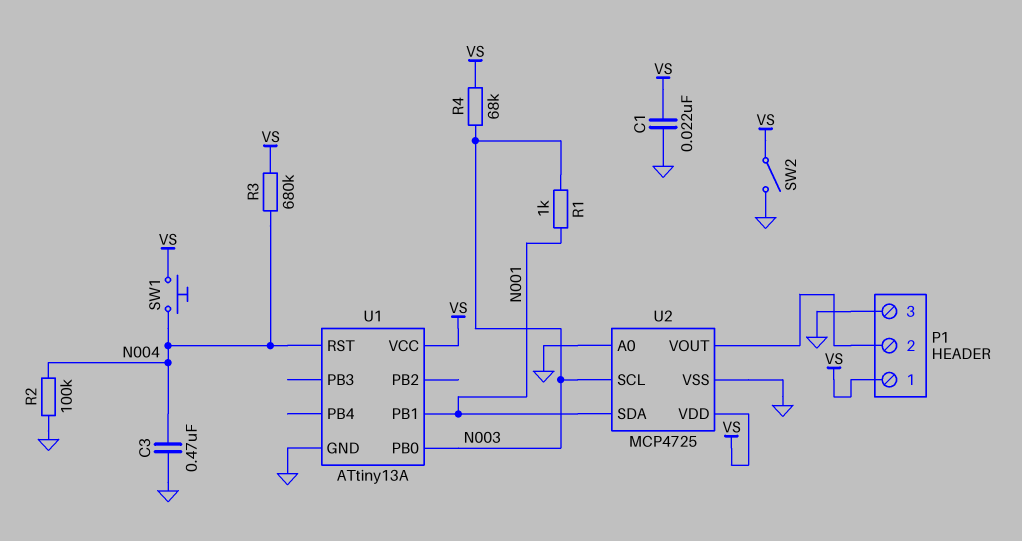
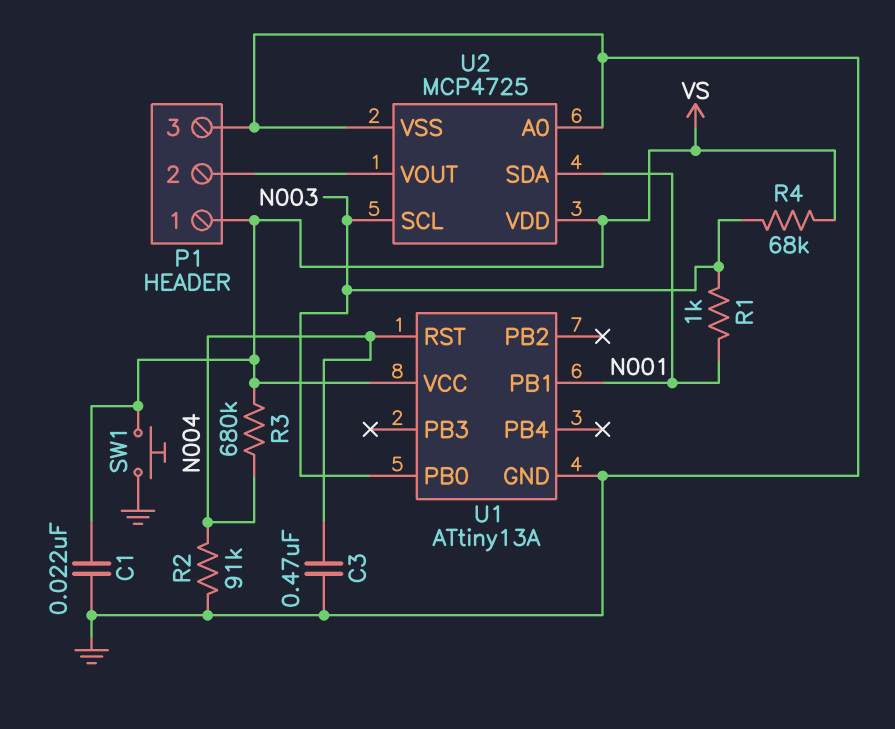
R2: 100k (GND, N004) -> 91k (GND, N004)
SW1: button (N004, VS) -> button (GND, VS)
SW2: switch (GND, VS) -> none

